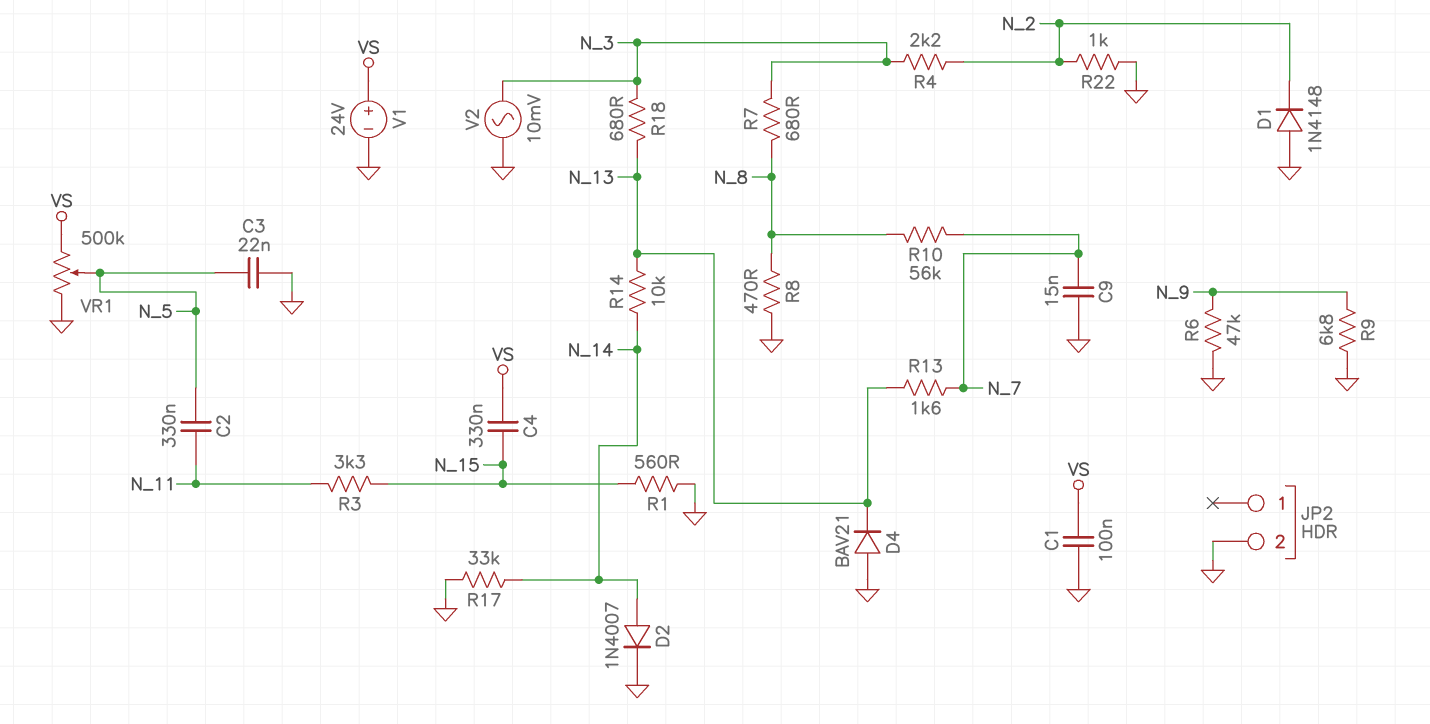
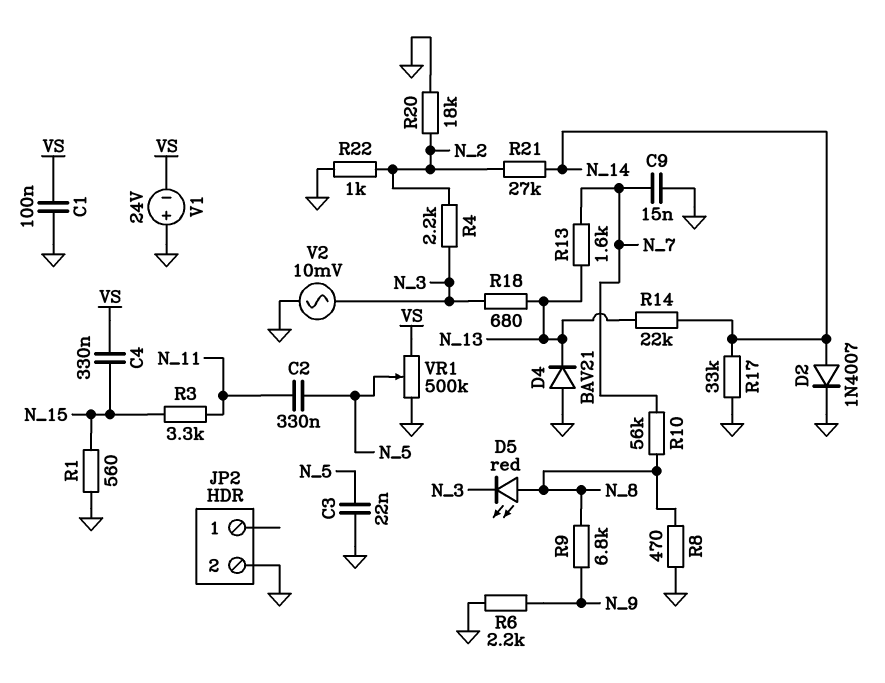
D1: diode 1N4148 (A GND, K N_2) -> none
D5: none -> LED red (A N_8, K N_3)
R6: 47k (GND, N_9) -> 2.2k (GND, N_9)
R7: 680 (N_3, N_8) -> none
R9: 6.8k (GND, N_9) -> 6.8k (N_8, N_9)
R14: 10k (N_13, N_14) -> 22k (N_13, N_14)
R20: none -> 18k (GND, N_2)
R21: none -> 27k (N_2, N_14)
V1: 24V (plus VS, minus GND) -> 24V (plus GND, minus VS)

